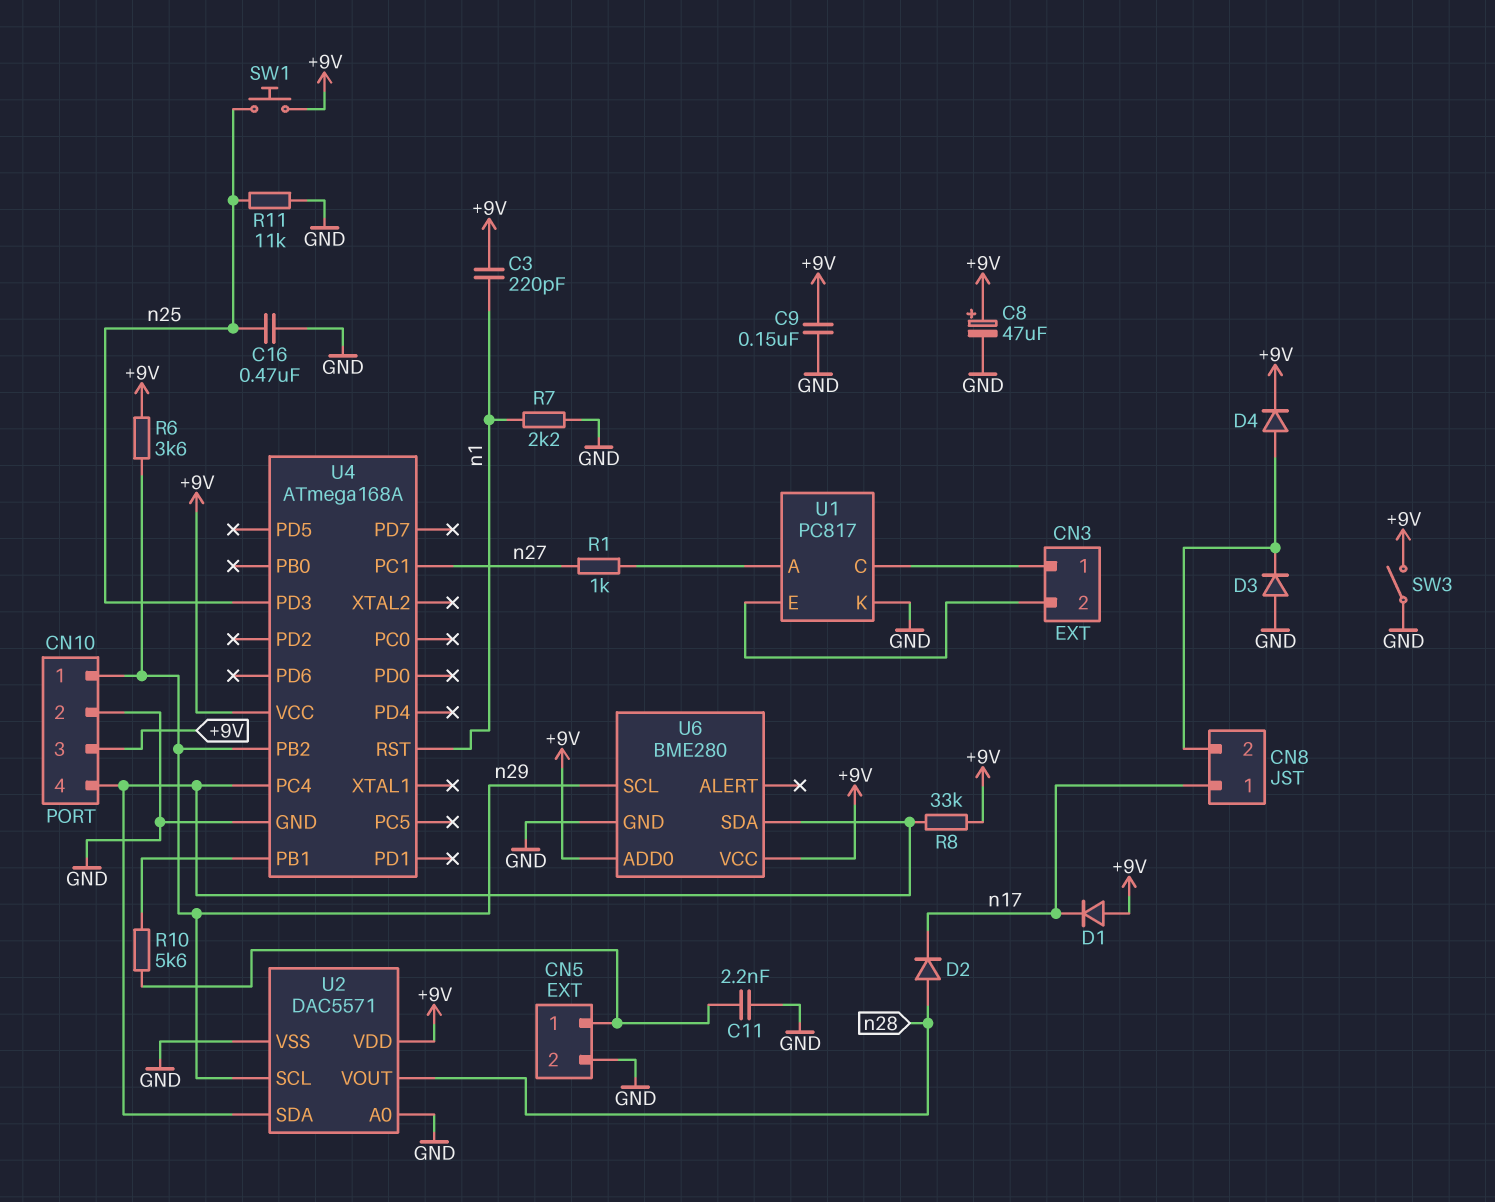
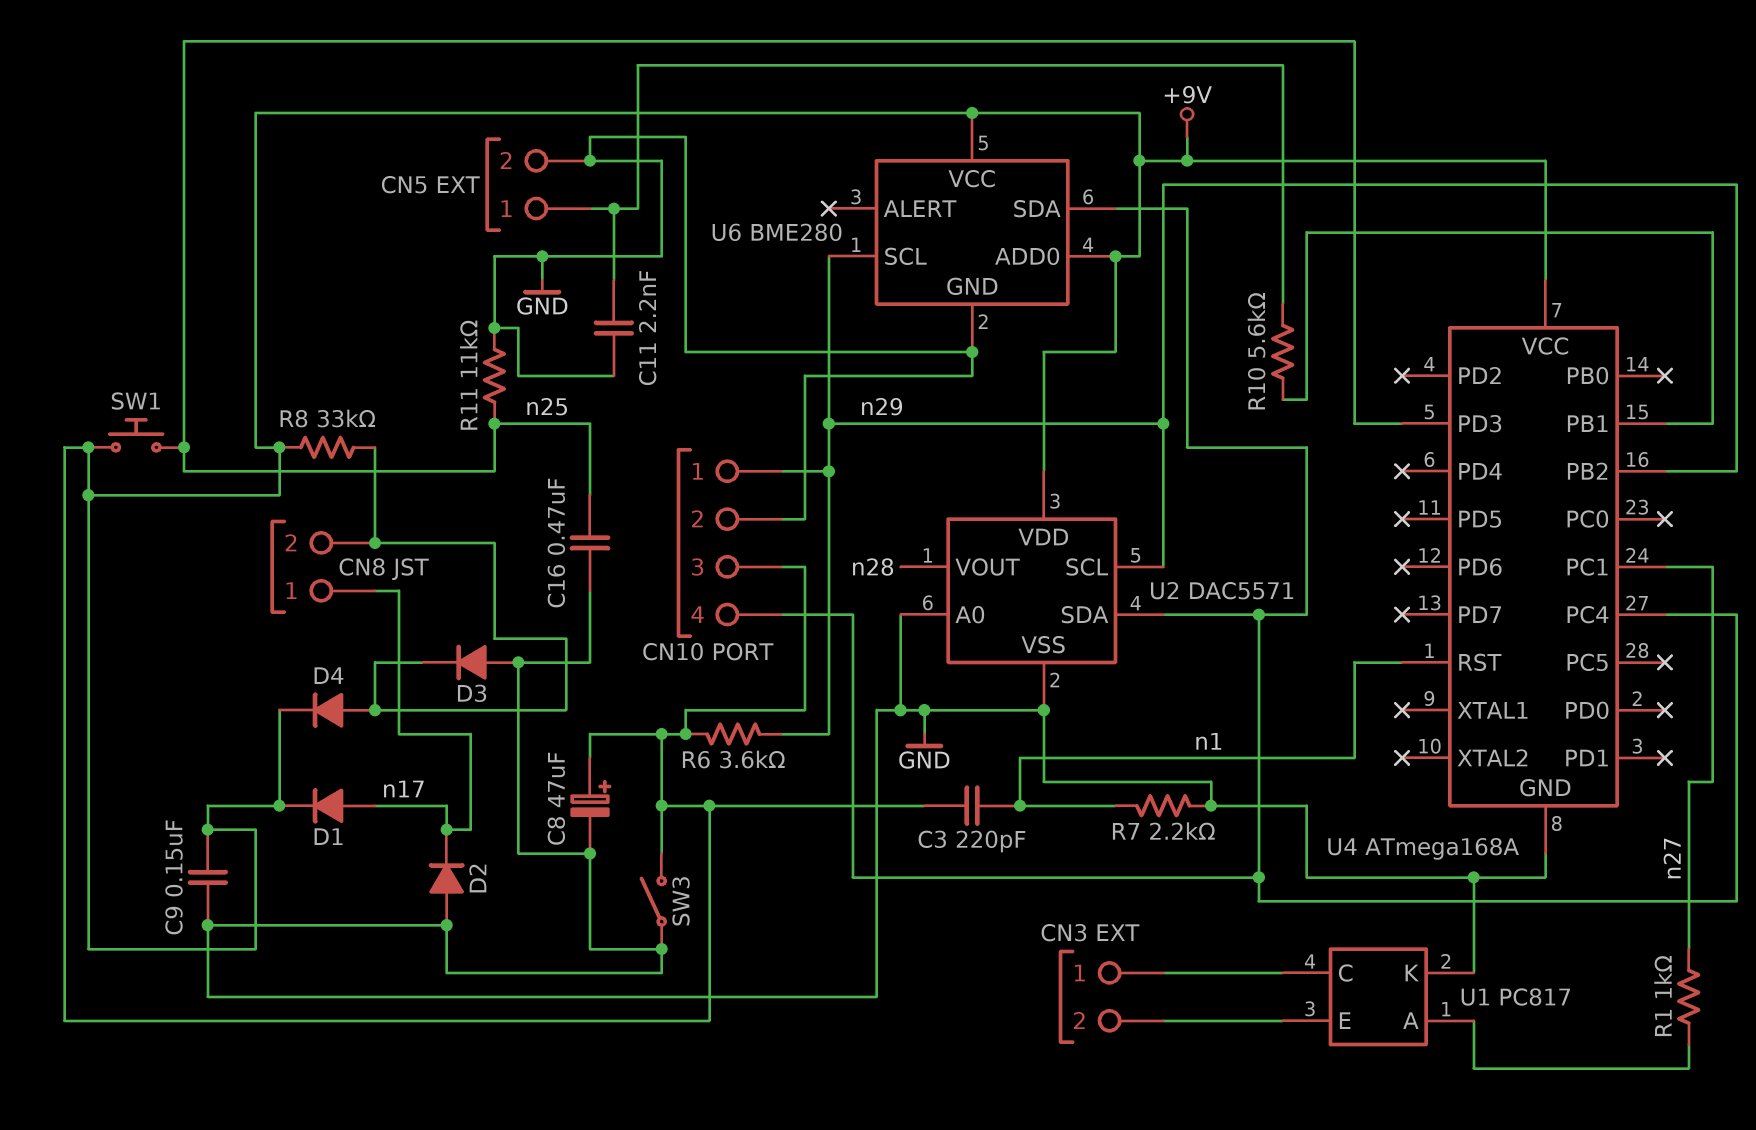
D1: diode (A +9V, K n17) -> diode (A n17, K +9V)
D2: diode (A n28, K n17) -> diode (A GND, K n17)
R8: 33k (+9V, CN10/4) -> 33k (+9V, CN8/2)

